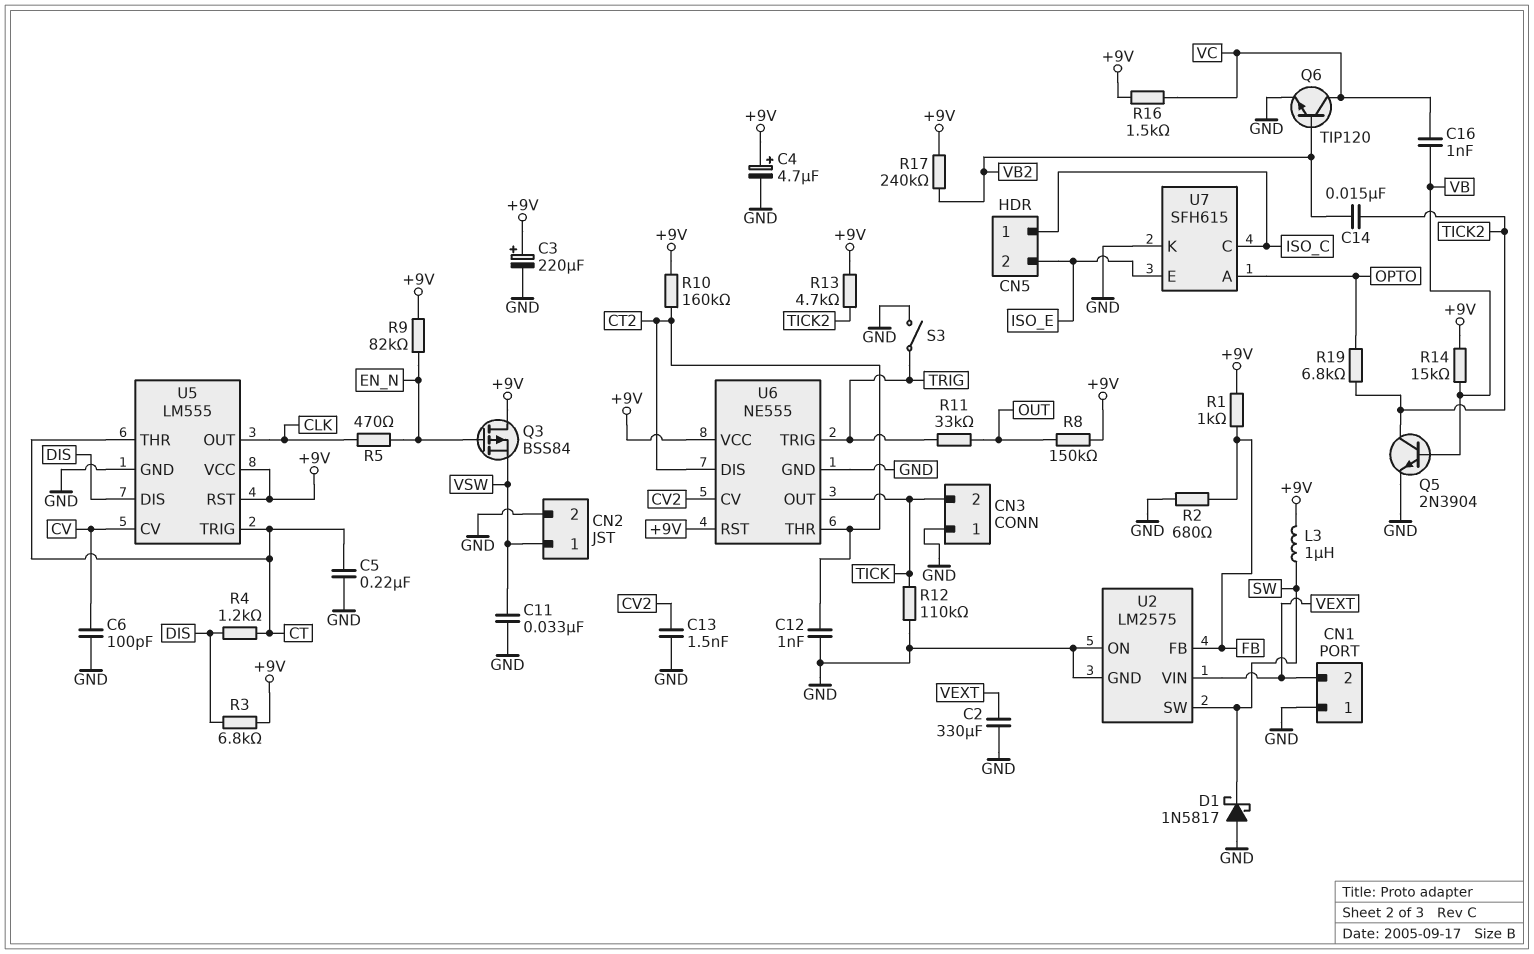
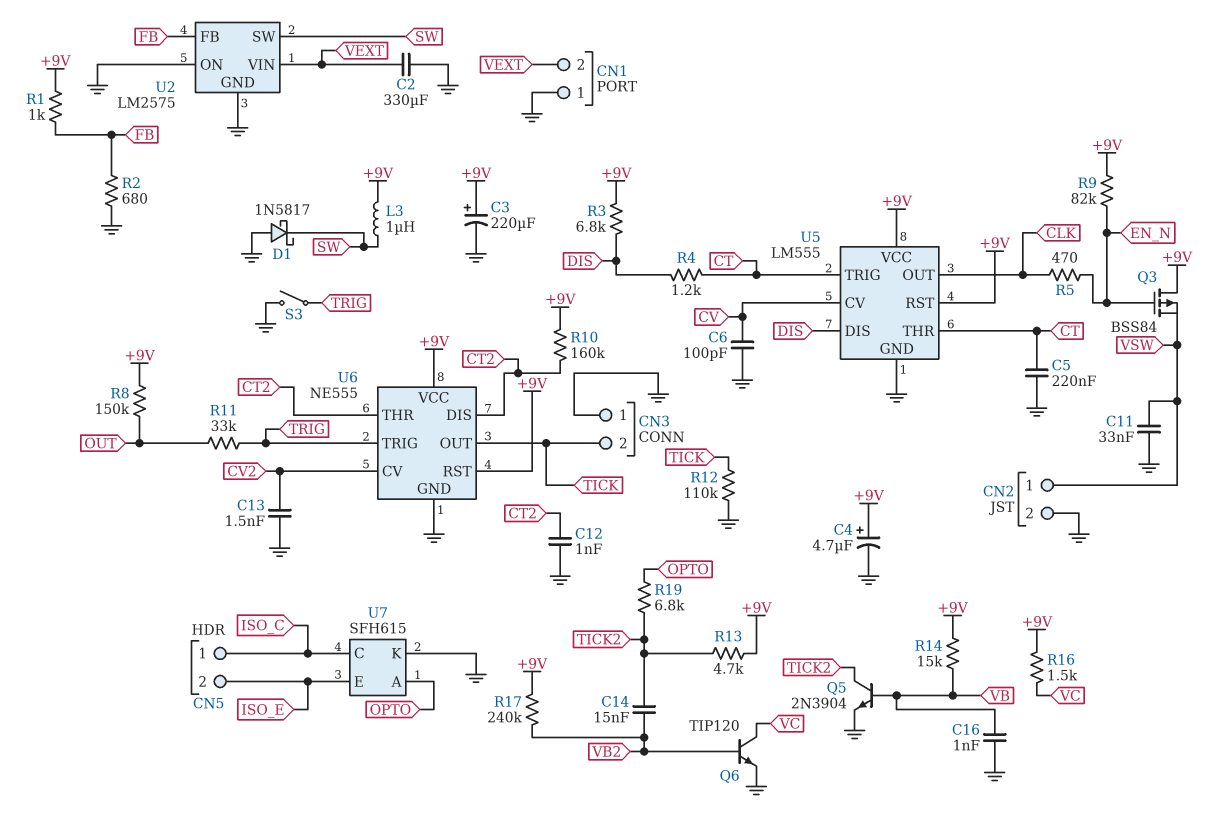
C16: 1nF (VB, VC) -> 1nF (GND, VB)

